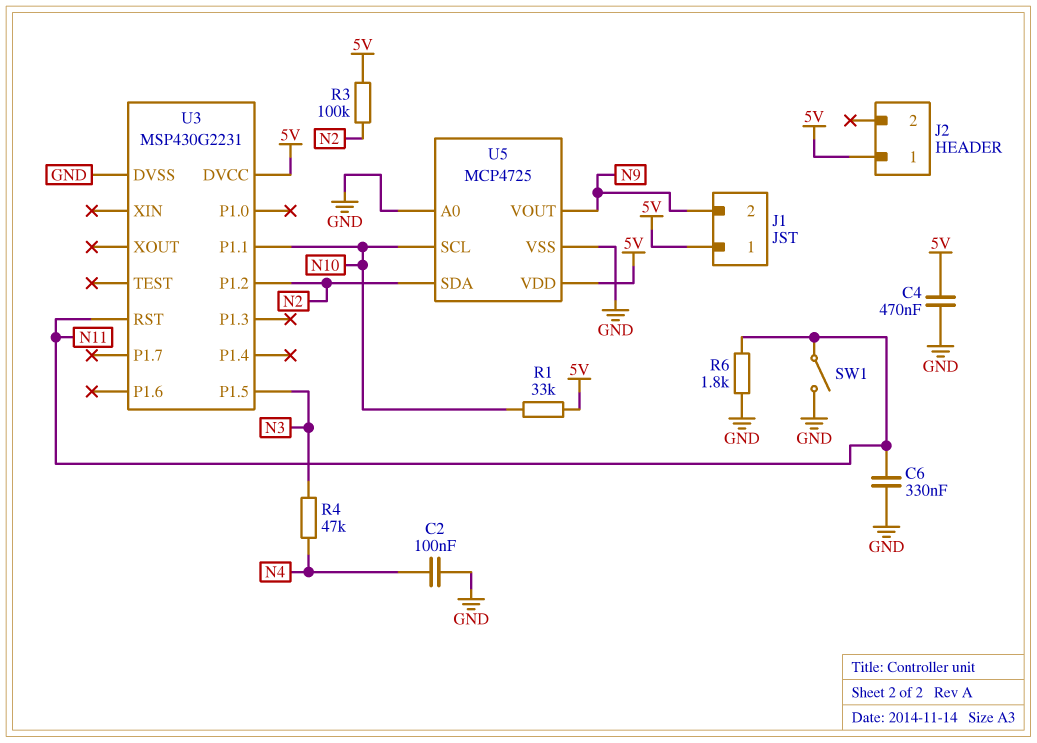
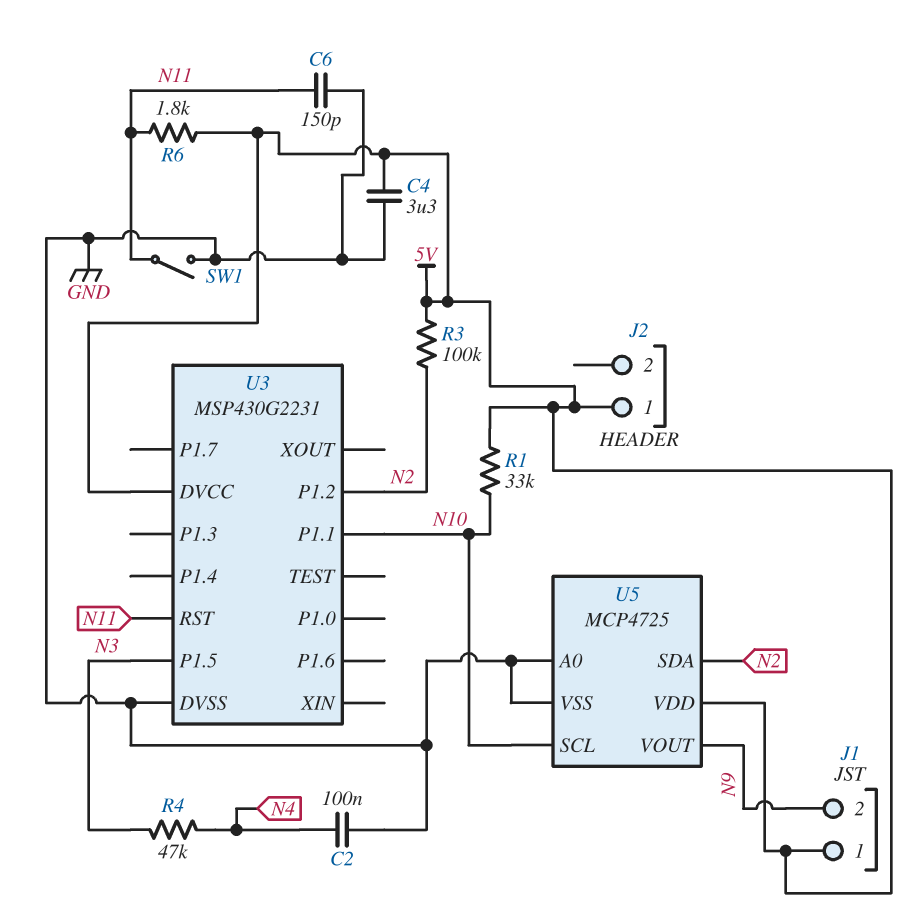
C4: 470nF (5V, GND) -> 3.3uF (5V, GND)
C6: 330nF (GND, N11) -> 150pF (GND, N11)
R6: 1.8k (GND, N11) -> 1.8k (5V, N11)

